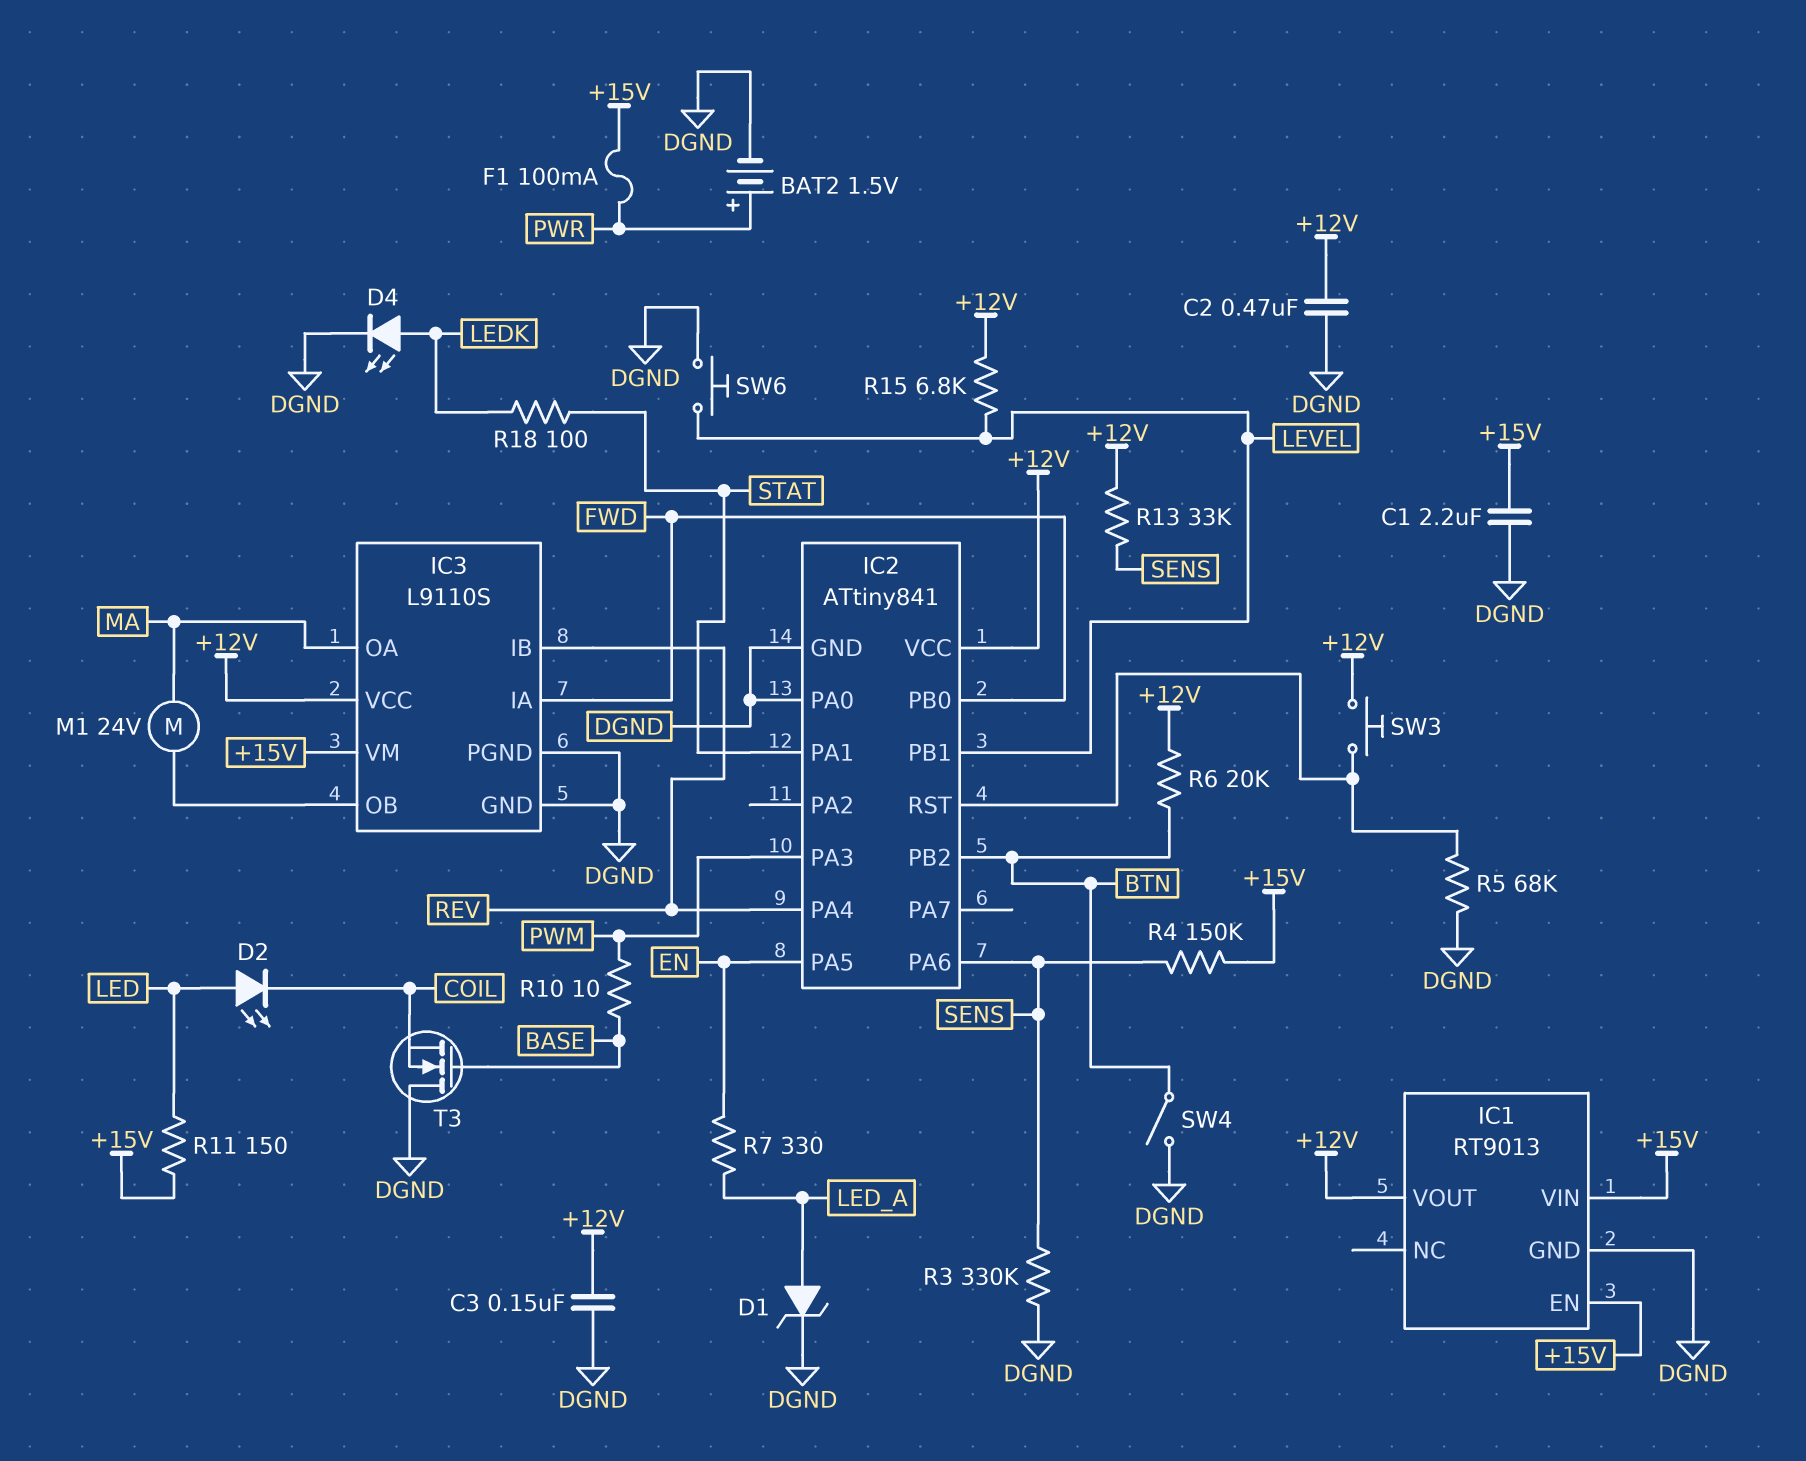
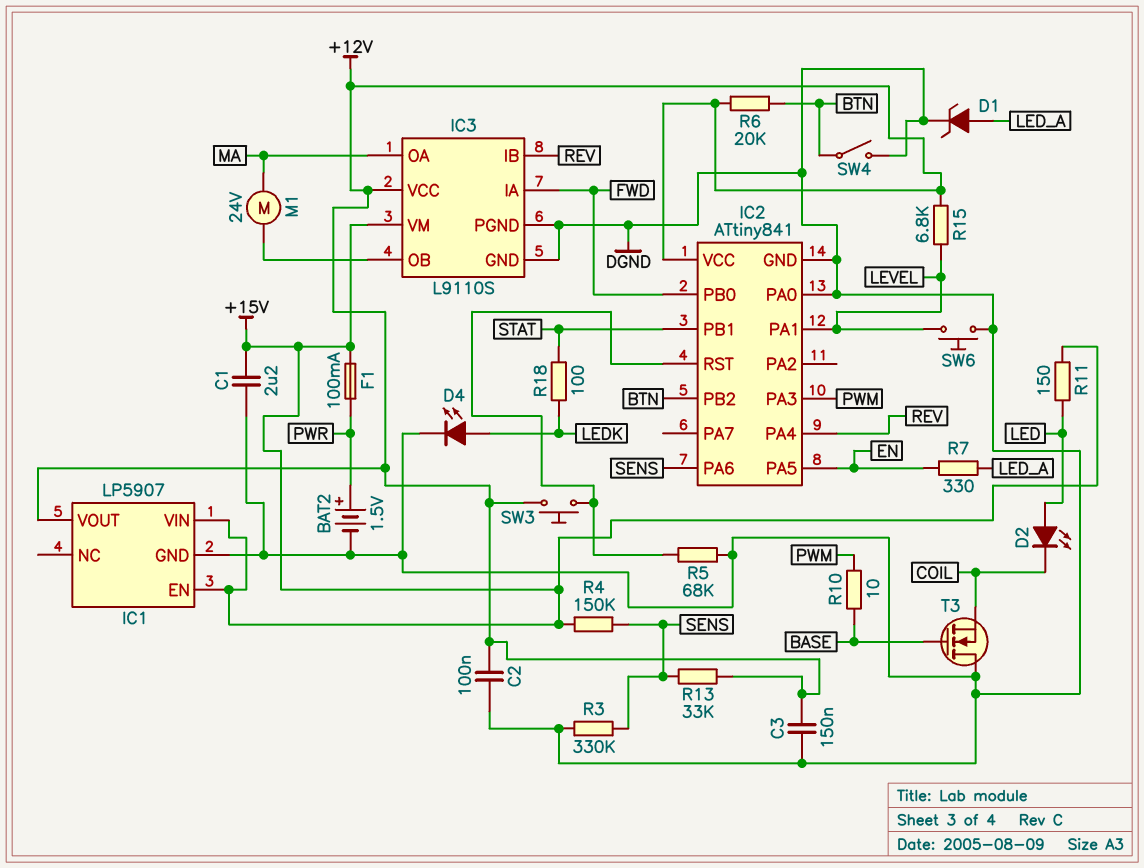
C2: 470nF (+12V, DGND) -> 100nF (+12V, DGND)
IC1: RT9013 -> LP5907
IC2 pin PA1: STAT -> LEVEL
IC2 pin PB1: LEVEL -> STAT

